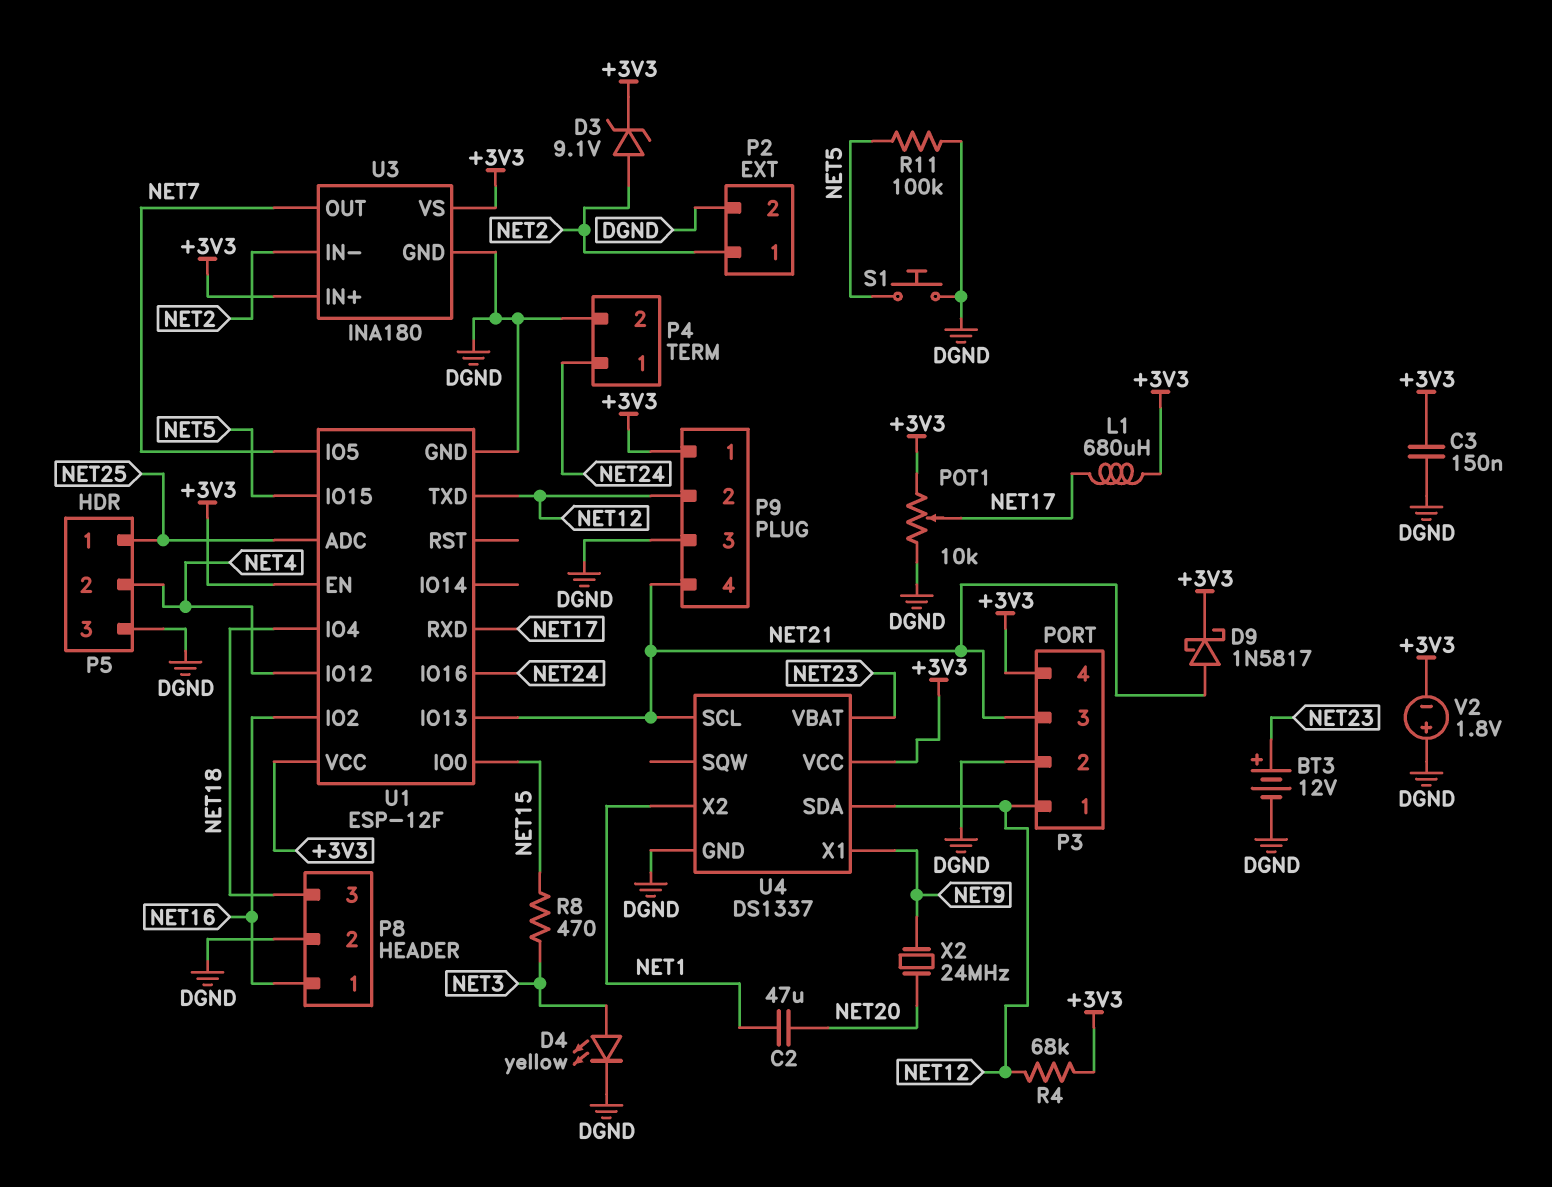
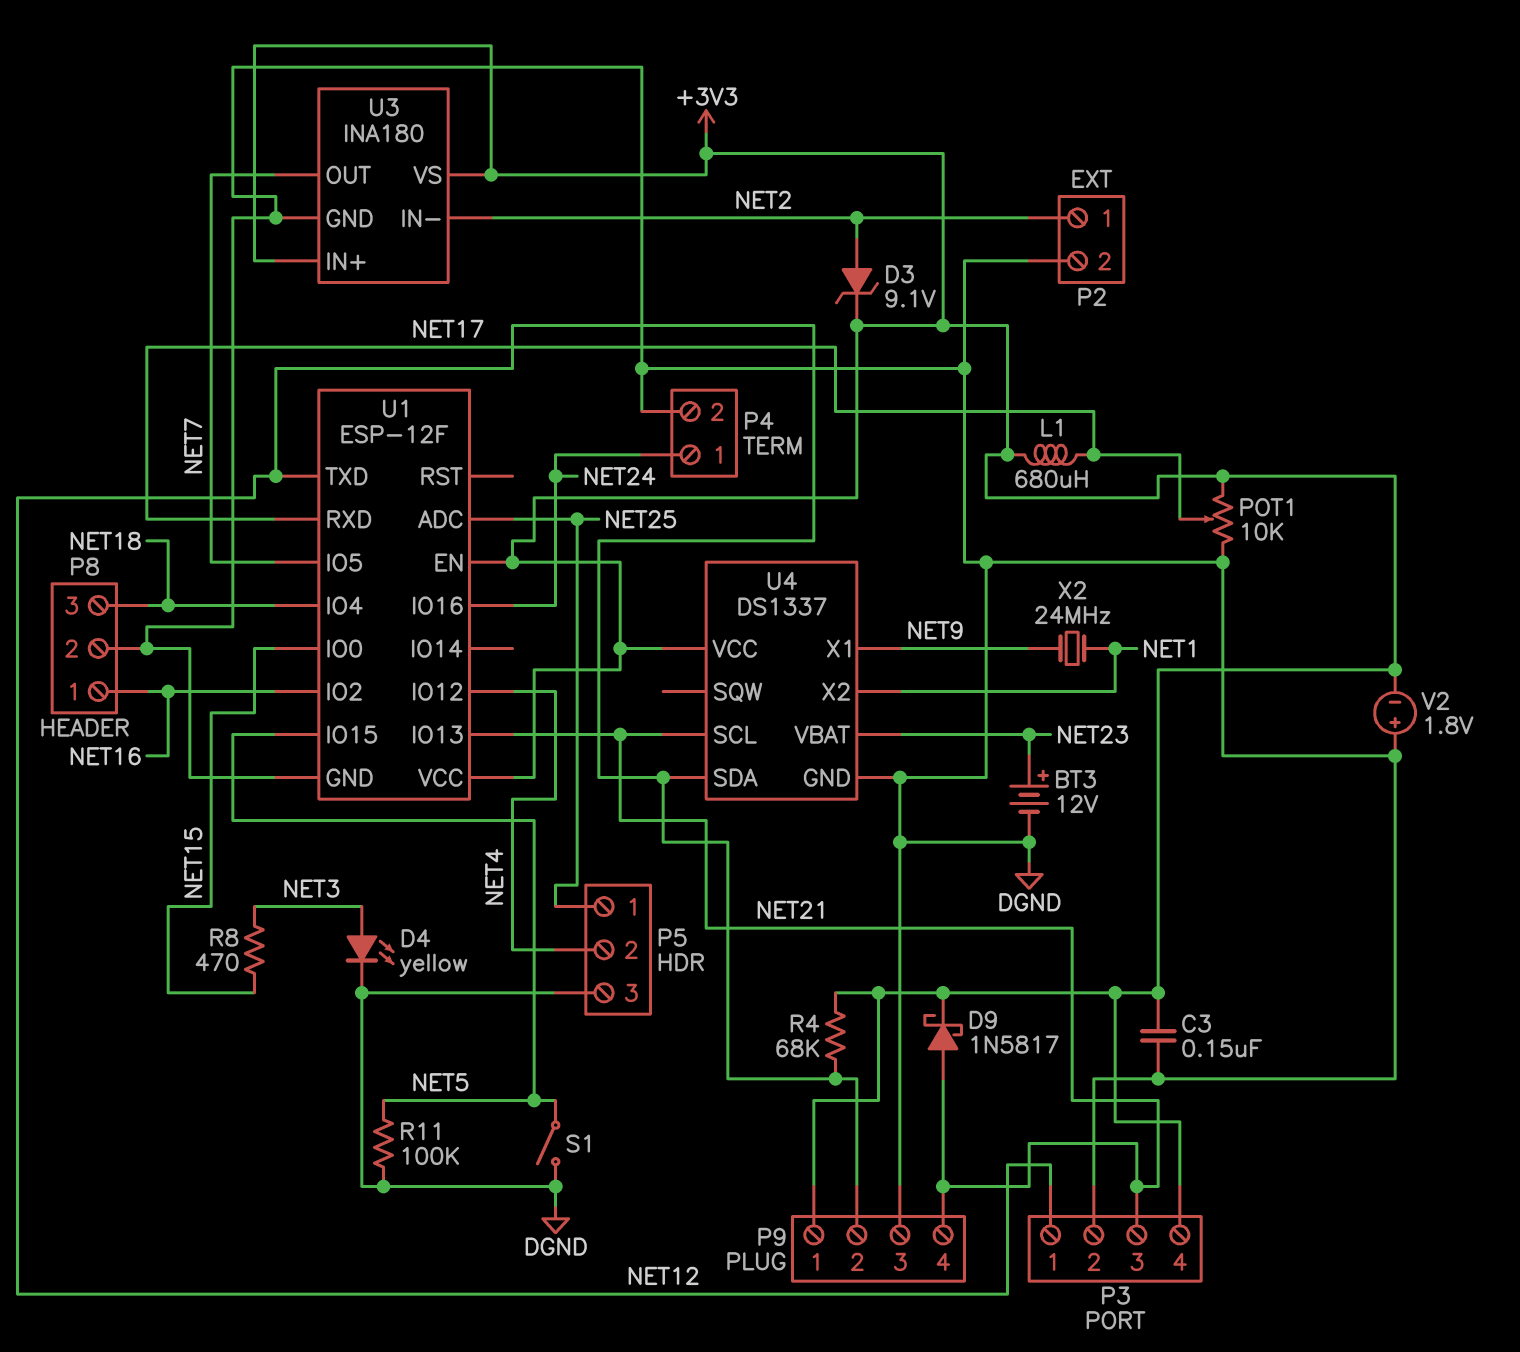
C2: 47uF (NET1, NET20) -> none
S1: button (DGND, NET5) -> switch (DGND, NET5)
X2: 24MHz (NET9, NET20) -> 24MHz (NET1, NET9)

